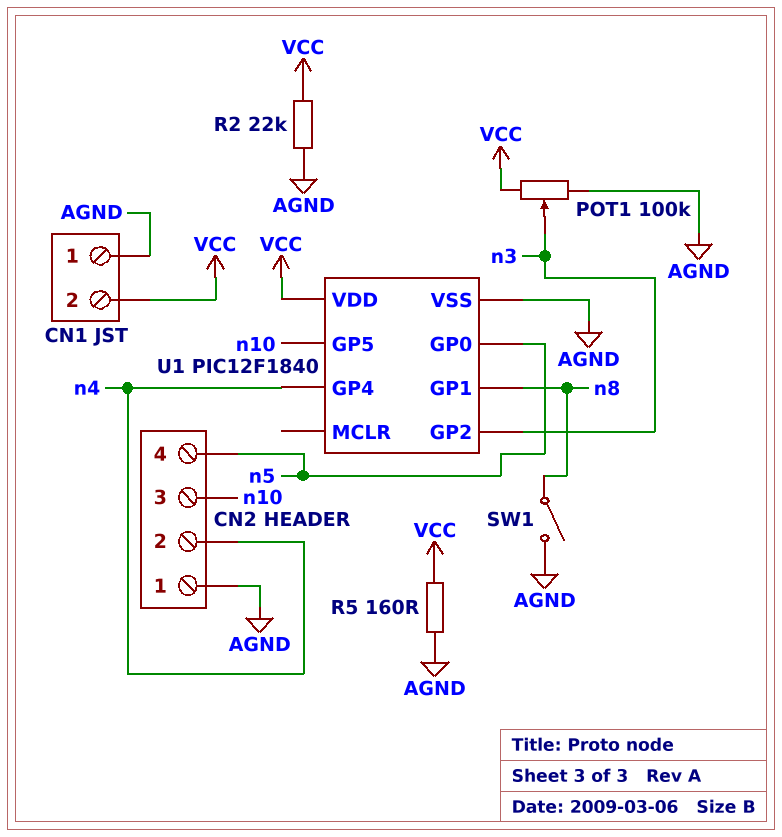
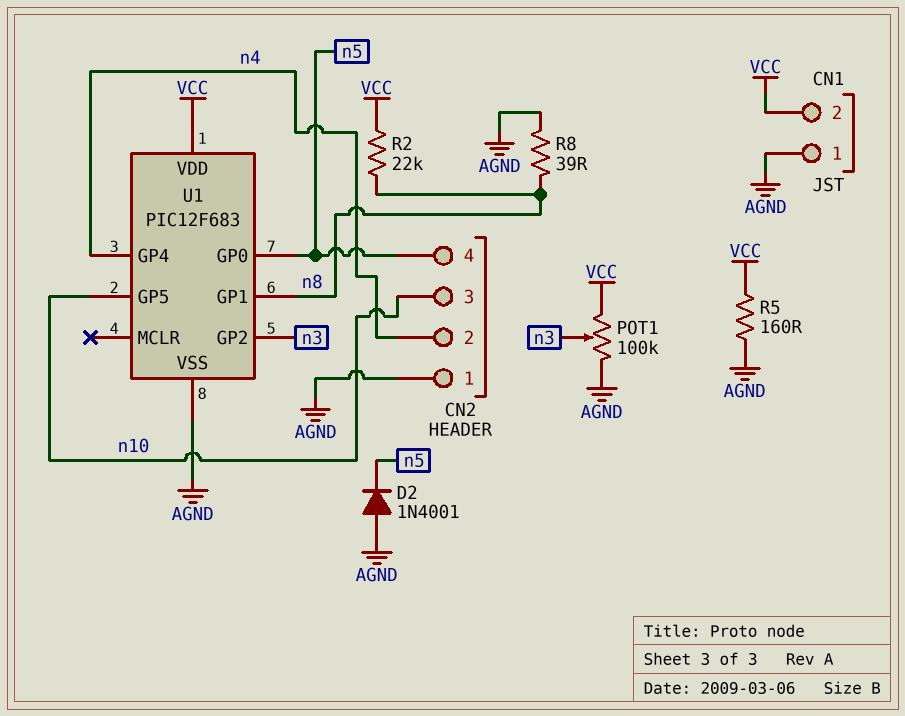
D2: none -> diode 1N4001 (A AGND, K n5)
R2: 22k (AGND, VCC) -> 22k (VCC, n8)
R8: none -> 39 (AGND, n8)
SW1: switch (AGND, n8) -> none
U1: PIC12F1840 -> PIC12F683

